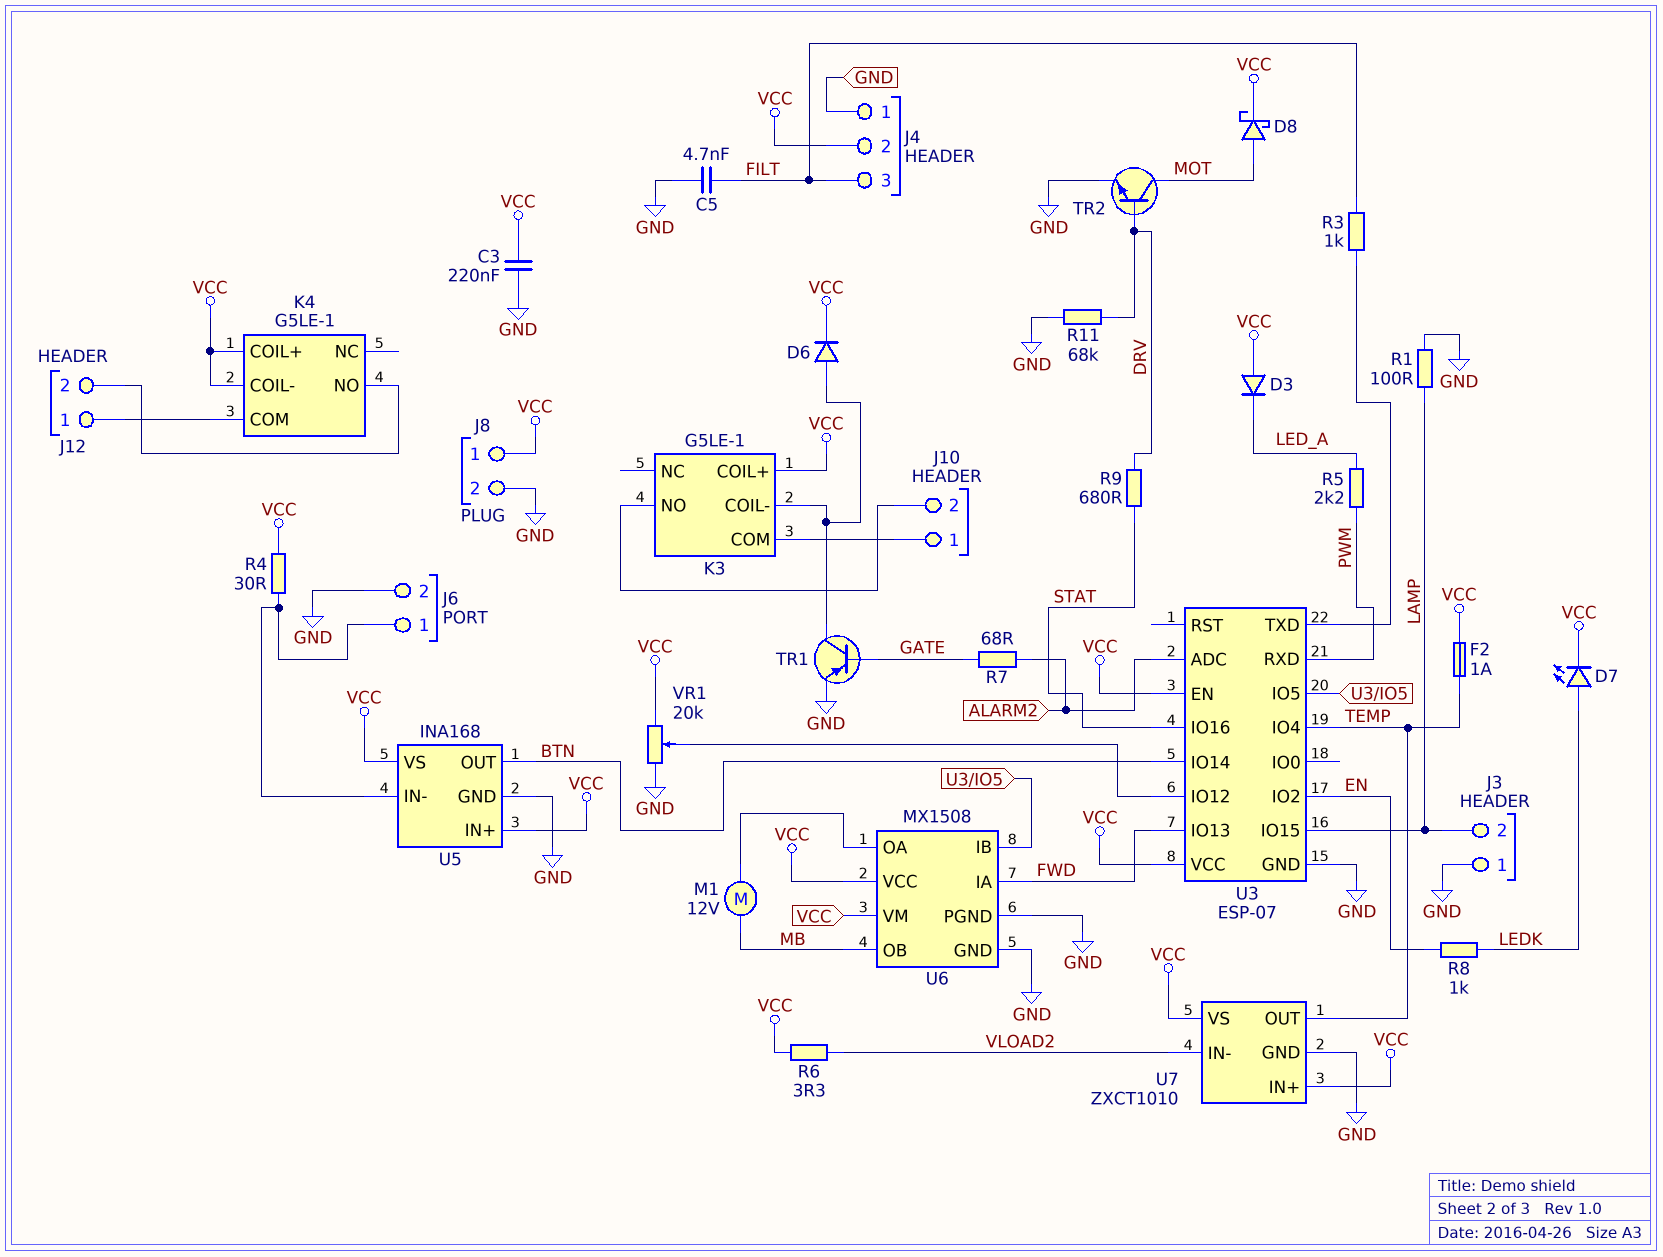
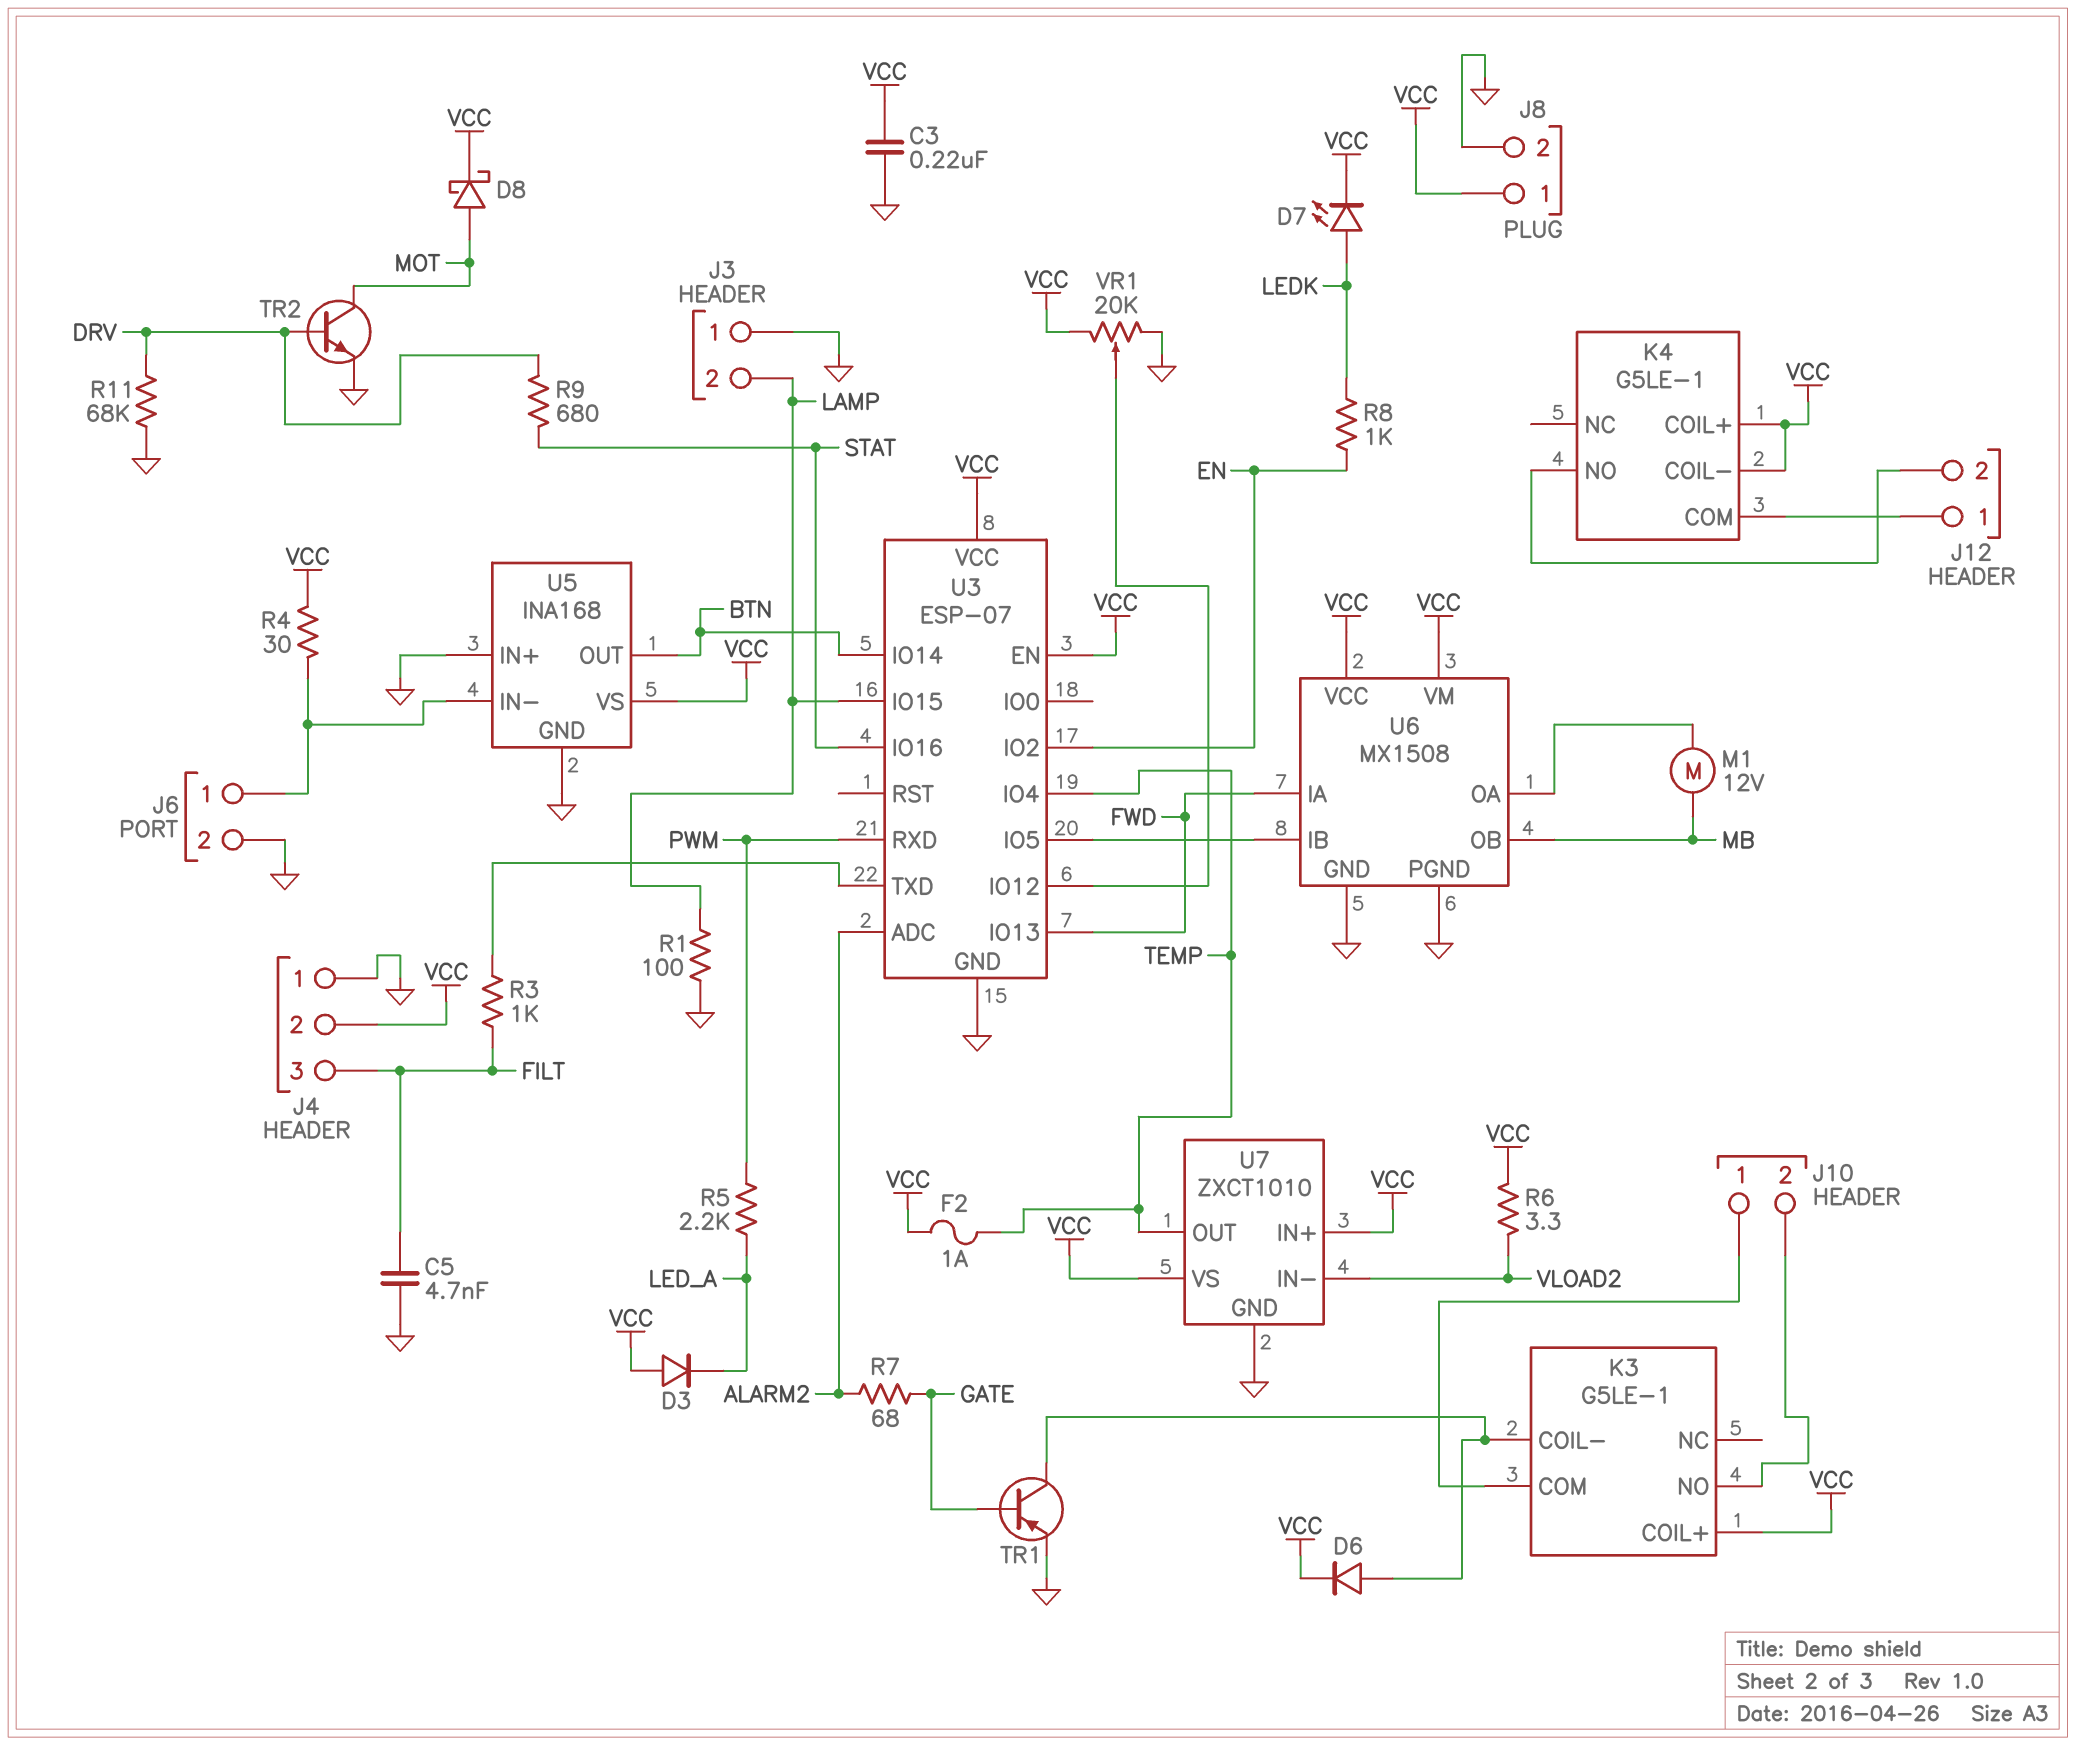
U5 pin IN+: VCC -> GND

